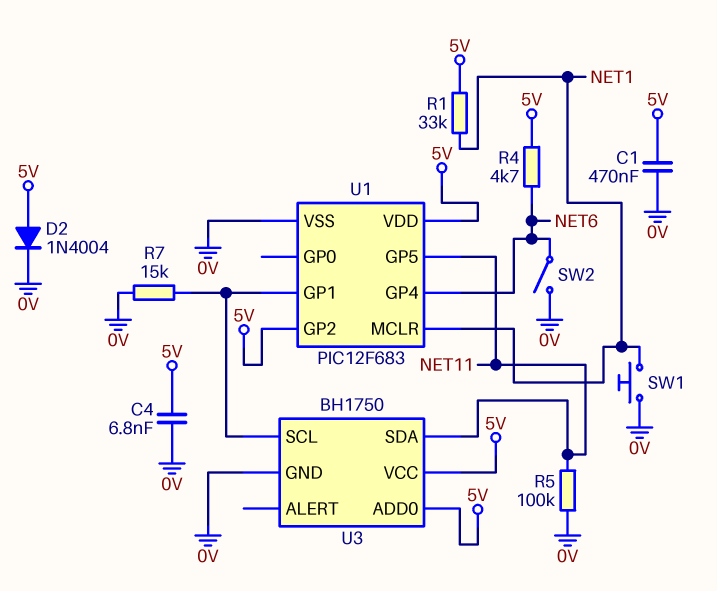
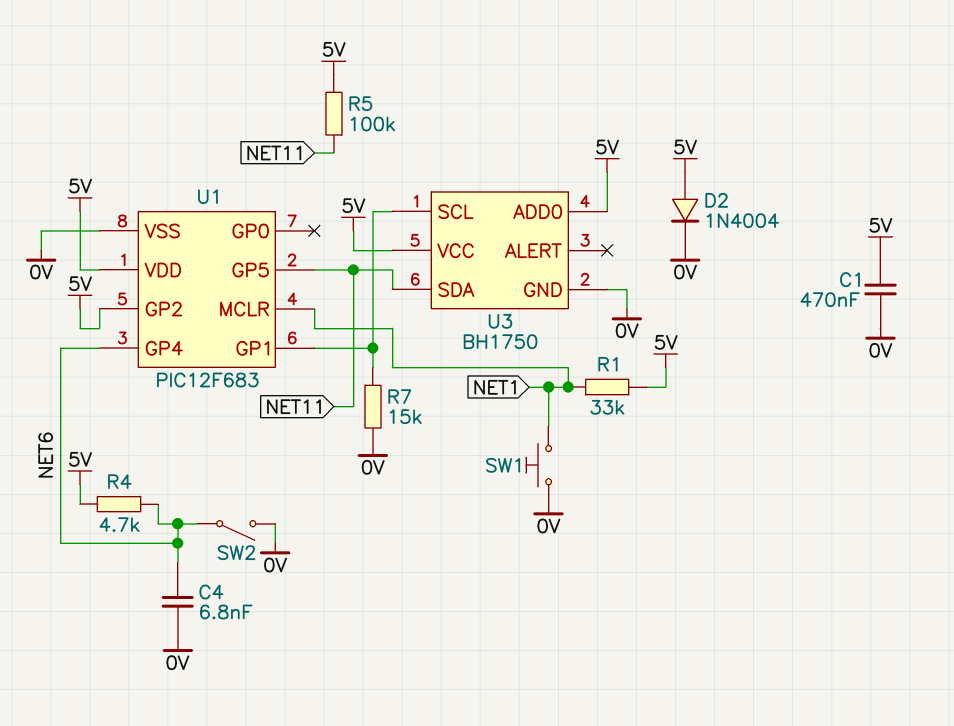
C4: 6.8nF (0V, 5V) -> 6.8nF (0V, NET6)
R5: 100k (0V, NET11) -> 100k (5V, NET11)

